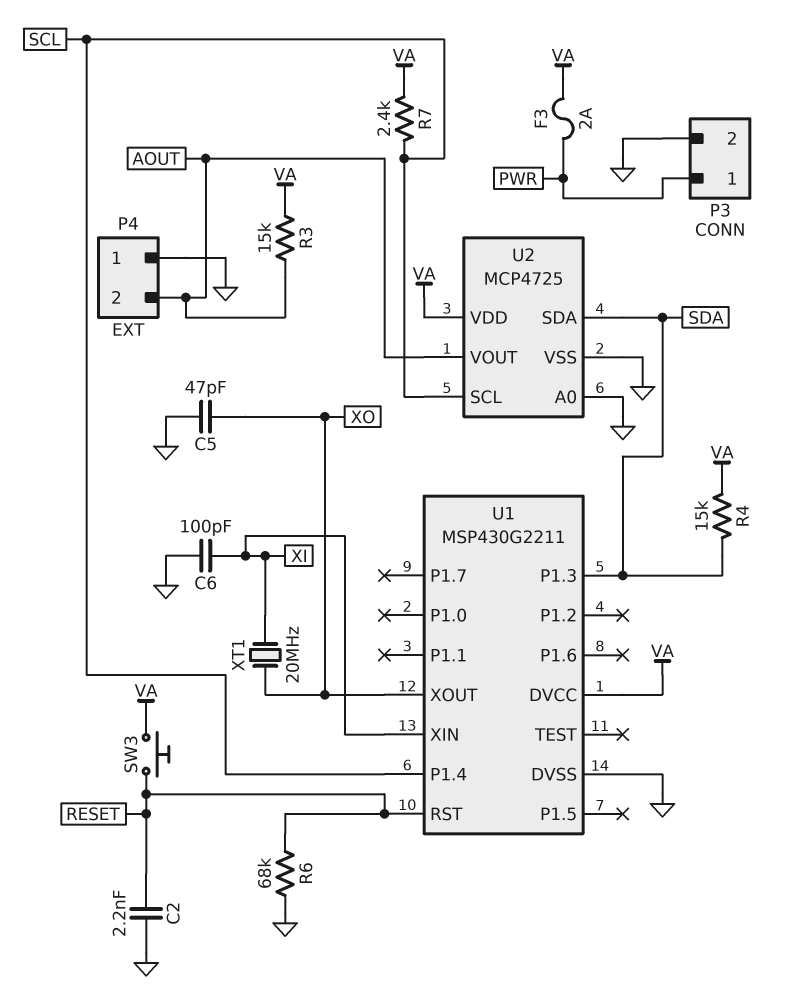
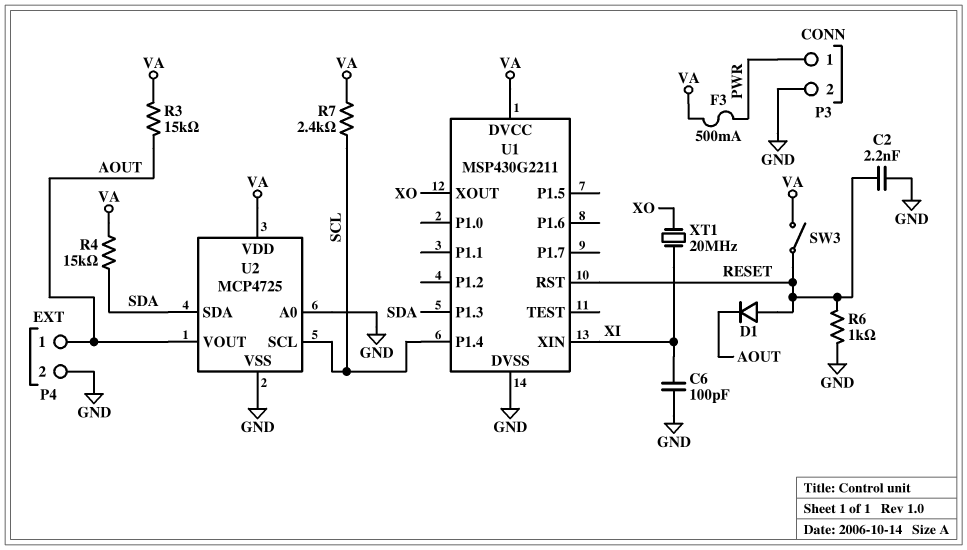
C5: 47pF (GND, XO) -> none
D1: none -> diode (A RESET, K AOUT)
F3: 2A (PWR, VA) -> 500mA (PWR, VA)
P4 pin 1: GND -> AOUT
P4 pin 2: AOUT -> GND
R6: 68k (GND, RESET) -> 1k (GND, RESET)
SW3: button (RESET, VA) -> switch (RESET, VA)

